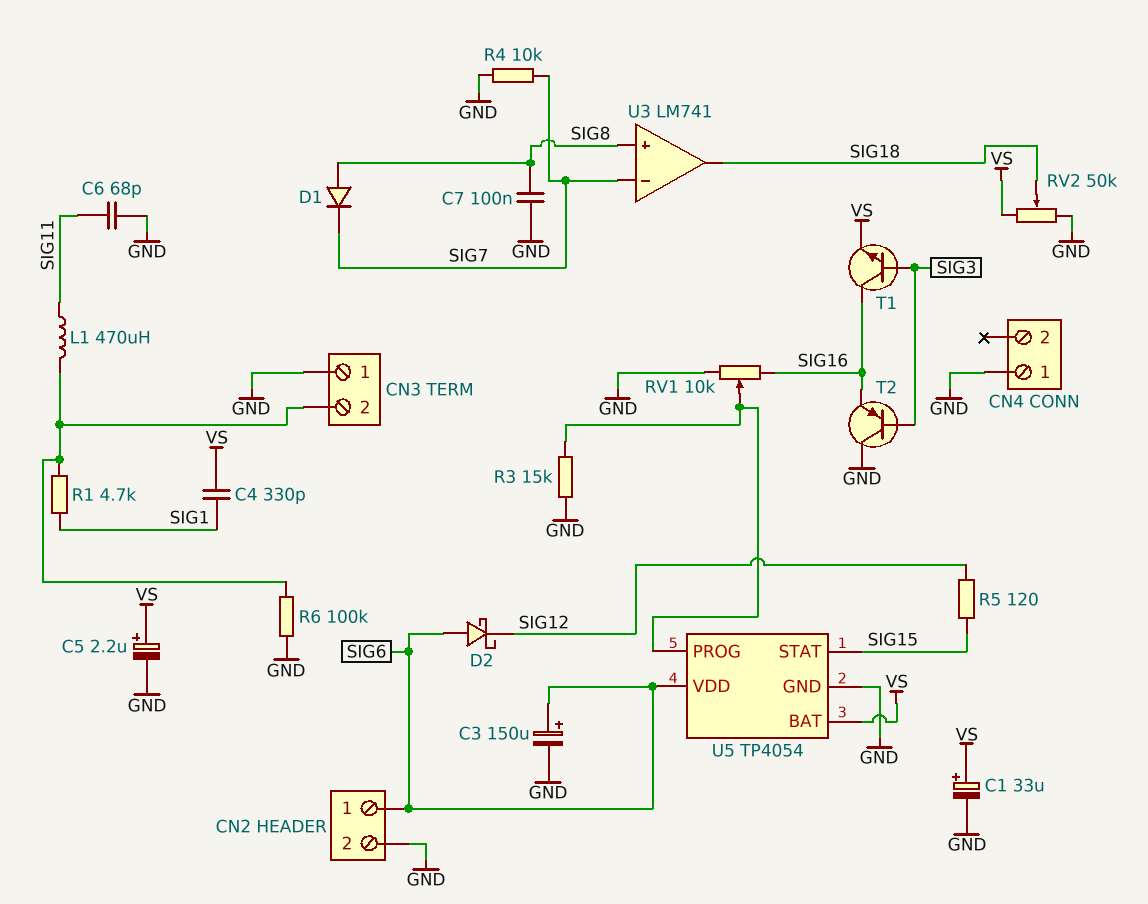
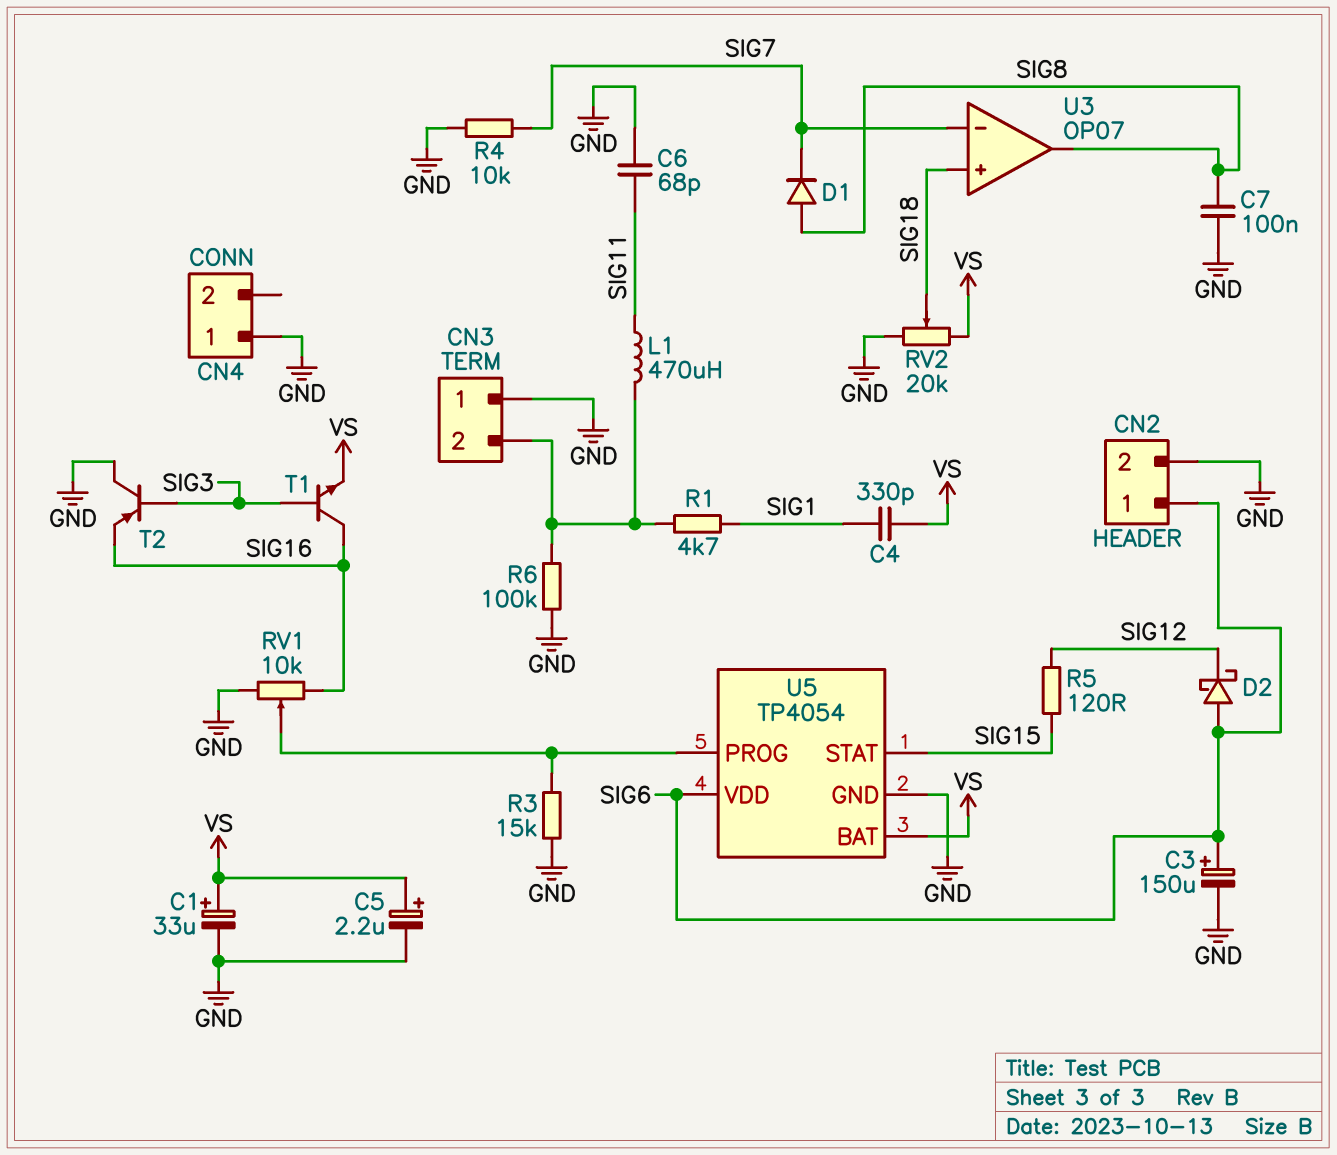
RV2: 50k (GND, VS, wiper SIG18) -> 20k (GND, VS, wiper SIG18)
U3: LM741 -> OP07
U3 pin in+: SIG8 -> SIG18
U3 pin out: SIG18 -> SIG8

